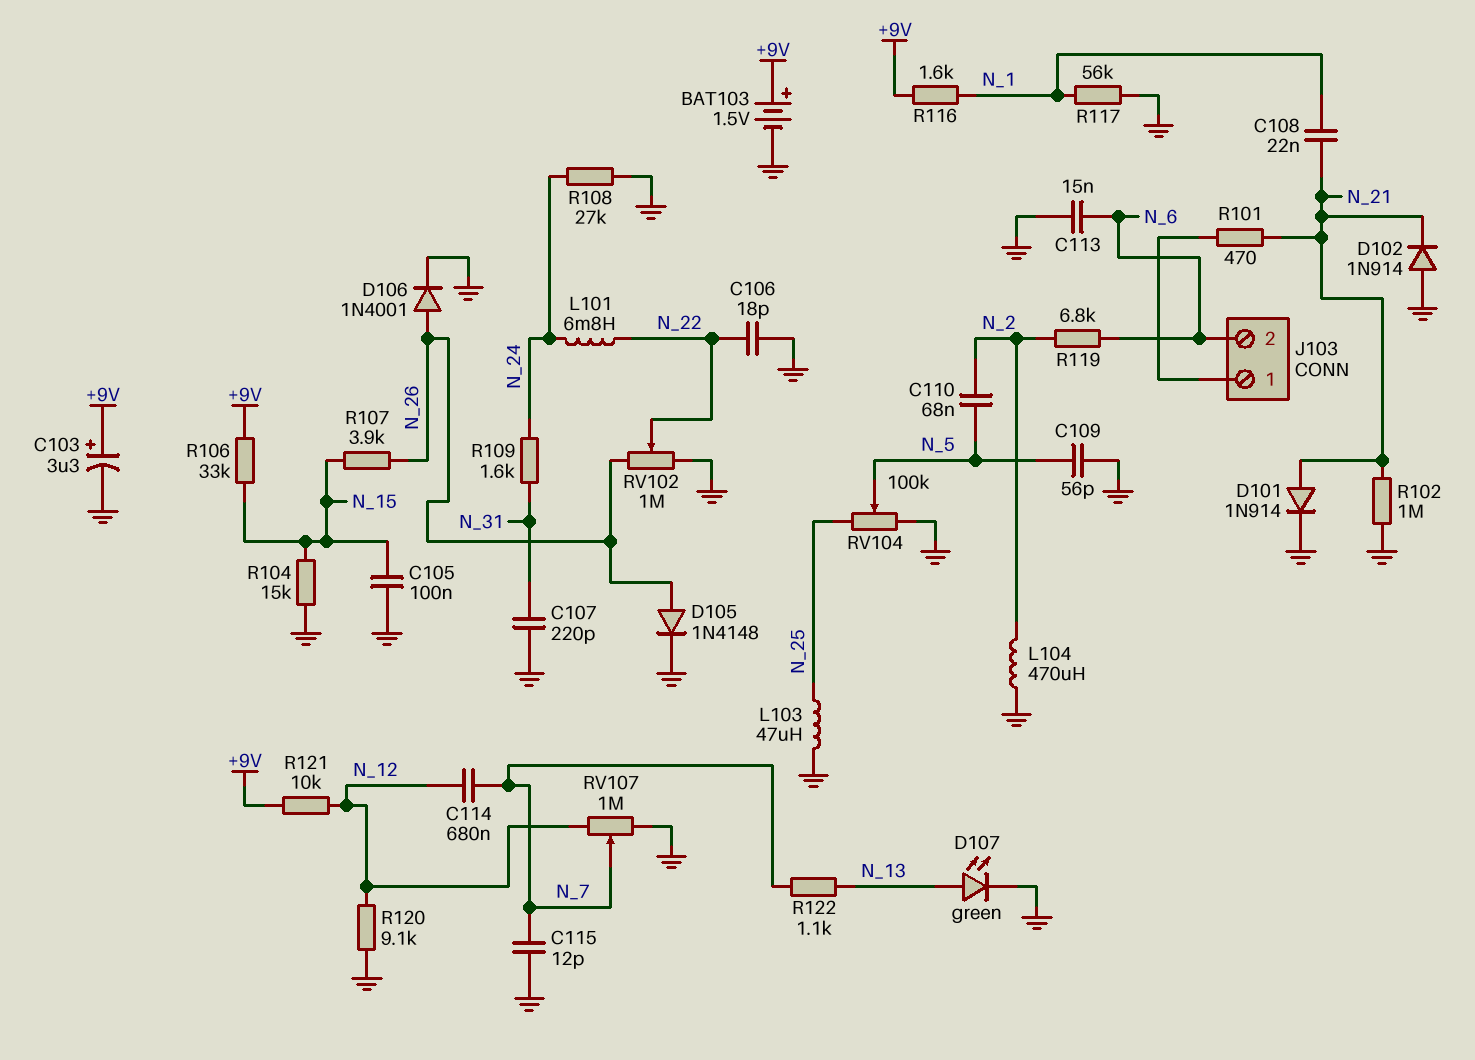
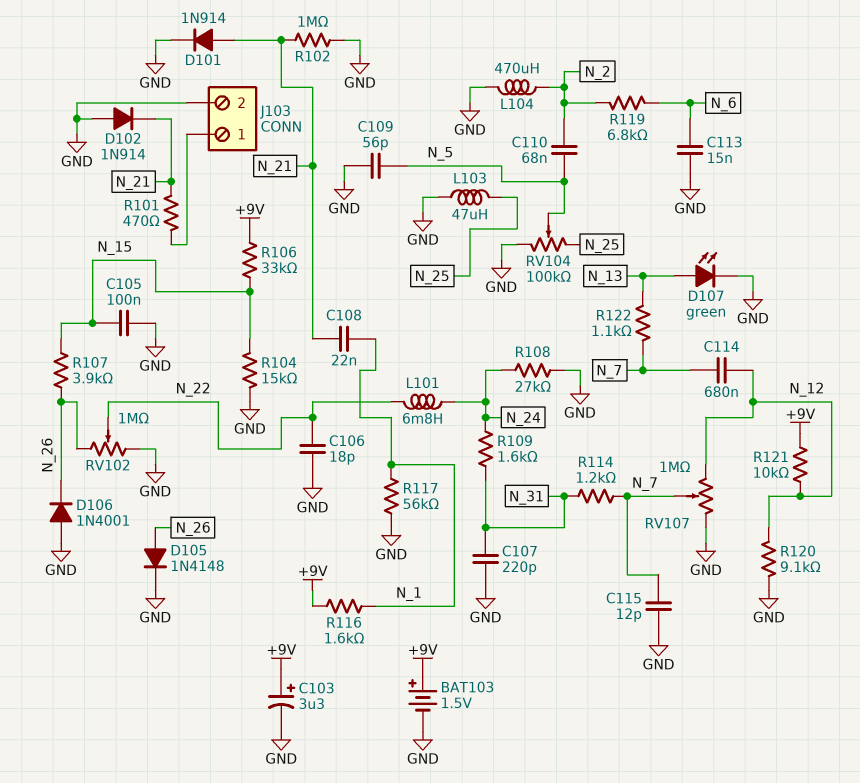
D106: diode 1N4001 (A N_26, K GND) -> diode 1N4001 (A GND, K N_26)
J103 pin 2: N_6 -> GND
R114: none -> 1.2k (N_7, N_31)

